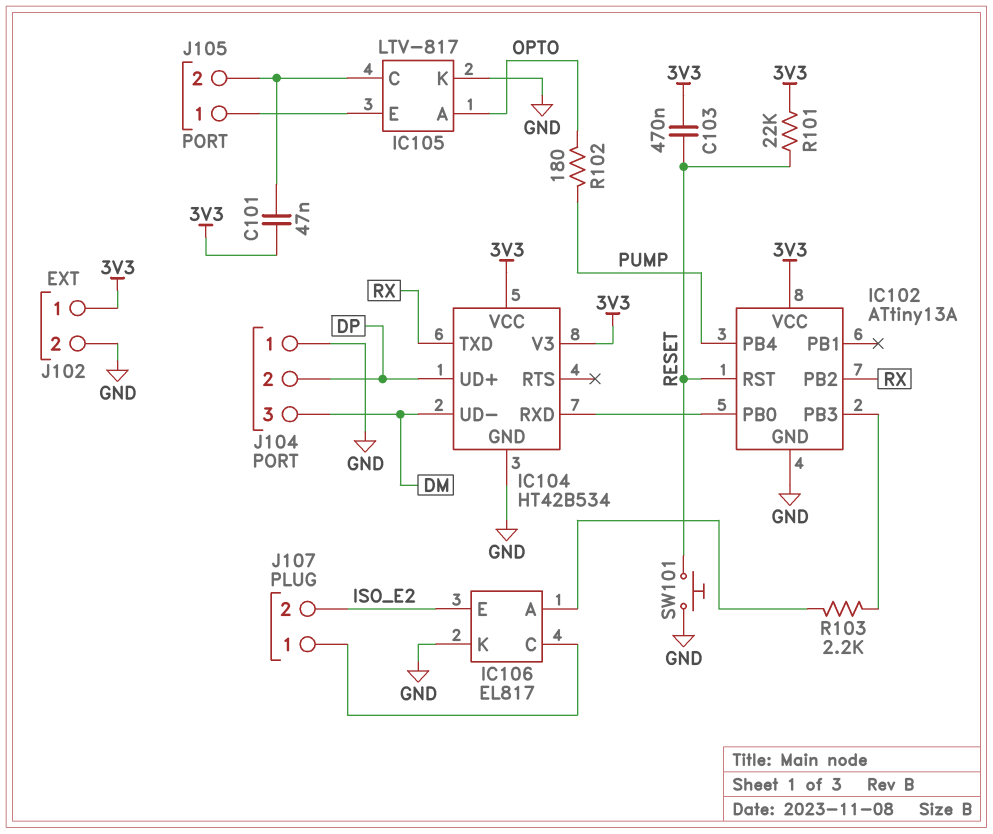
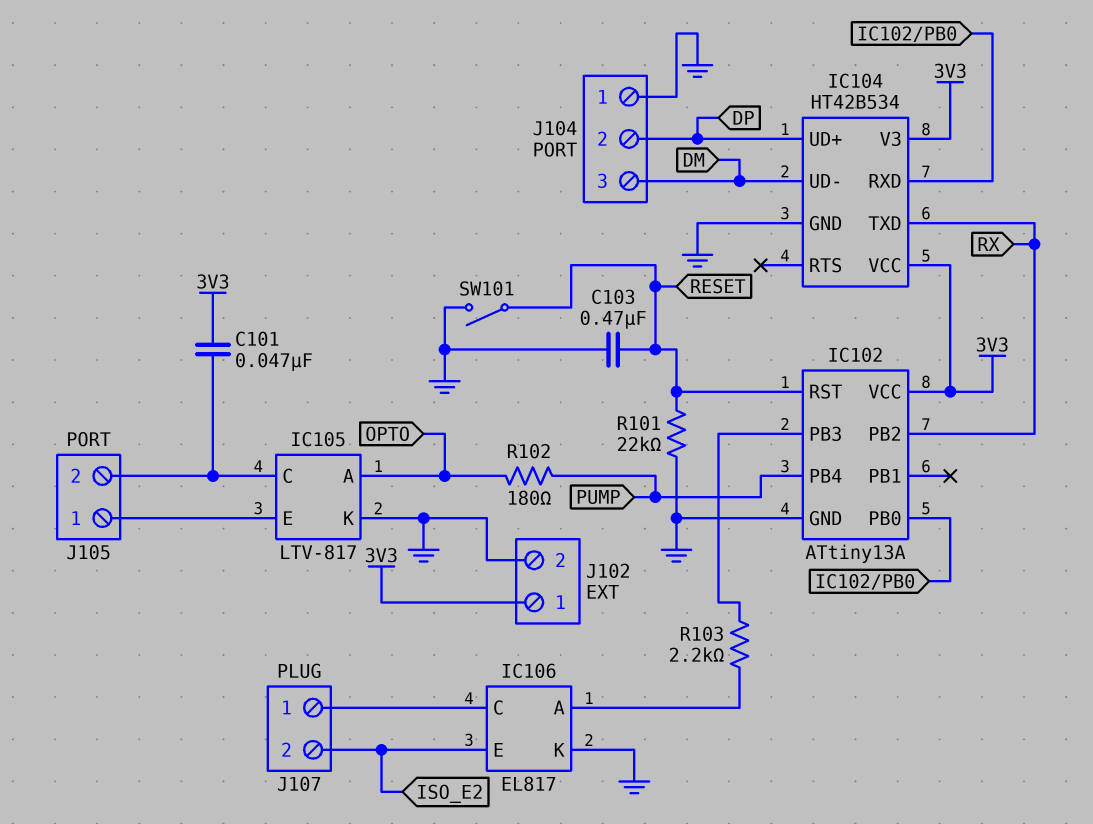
C103: 470nF (3V3, RESET) -> 470nF (GND, RESET)
R101: 22k (3V3, RESET) -> 22k (GND, RESET)
SW101: button (GND, RESET) -> switch (GND, RESET)

